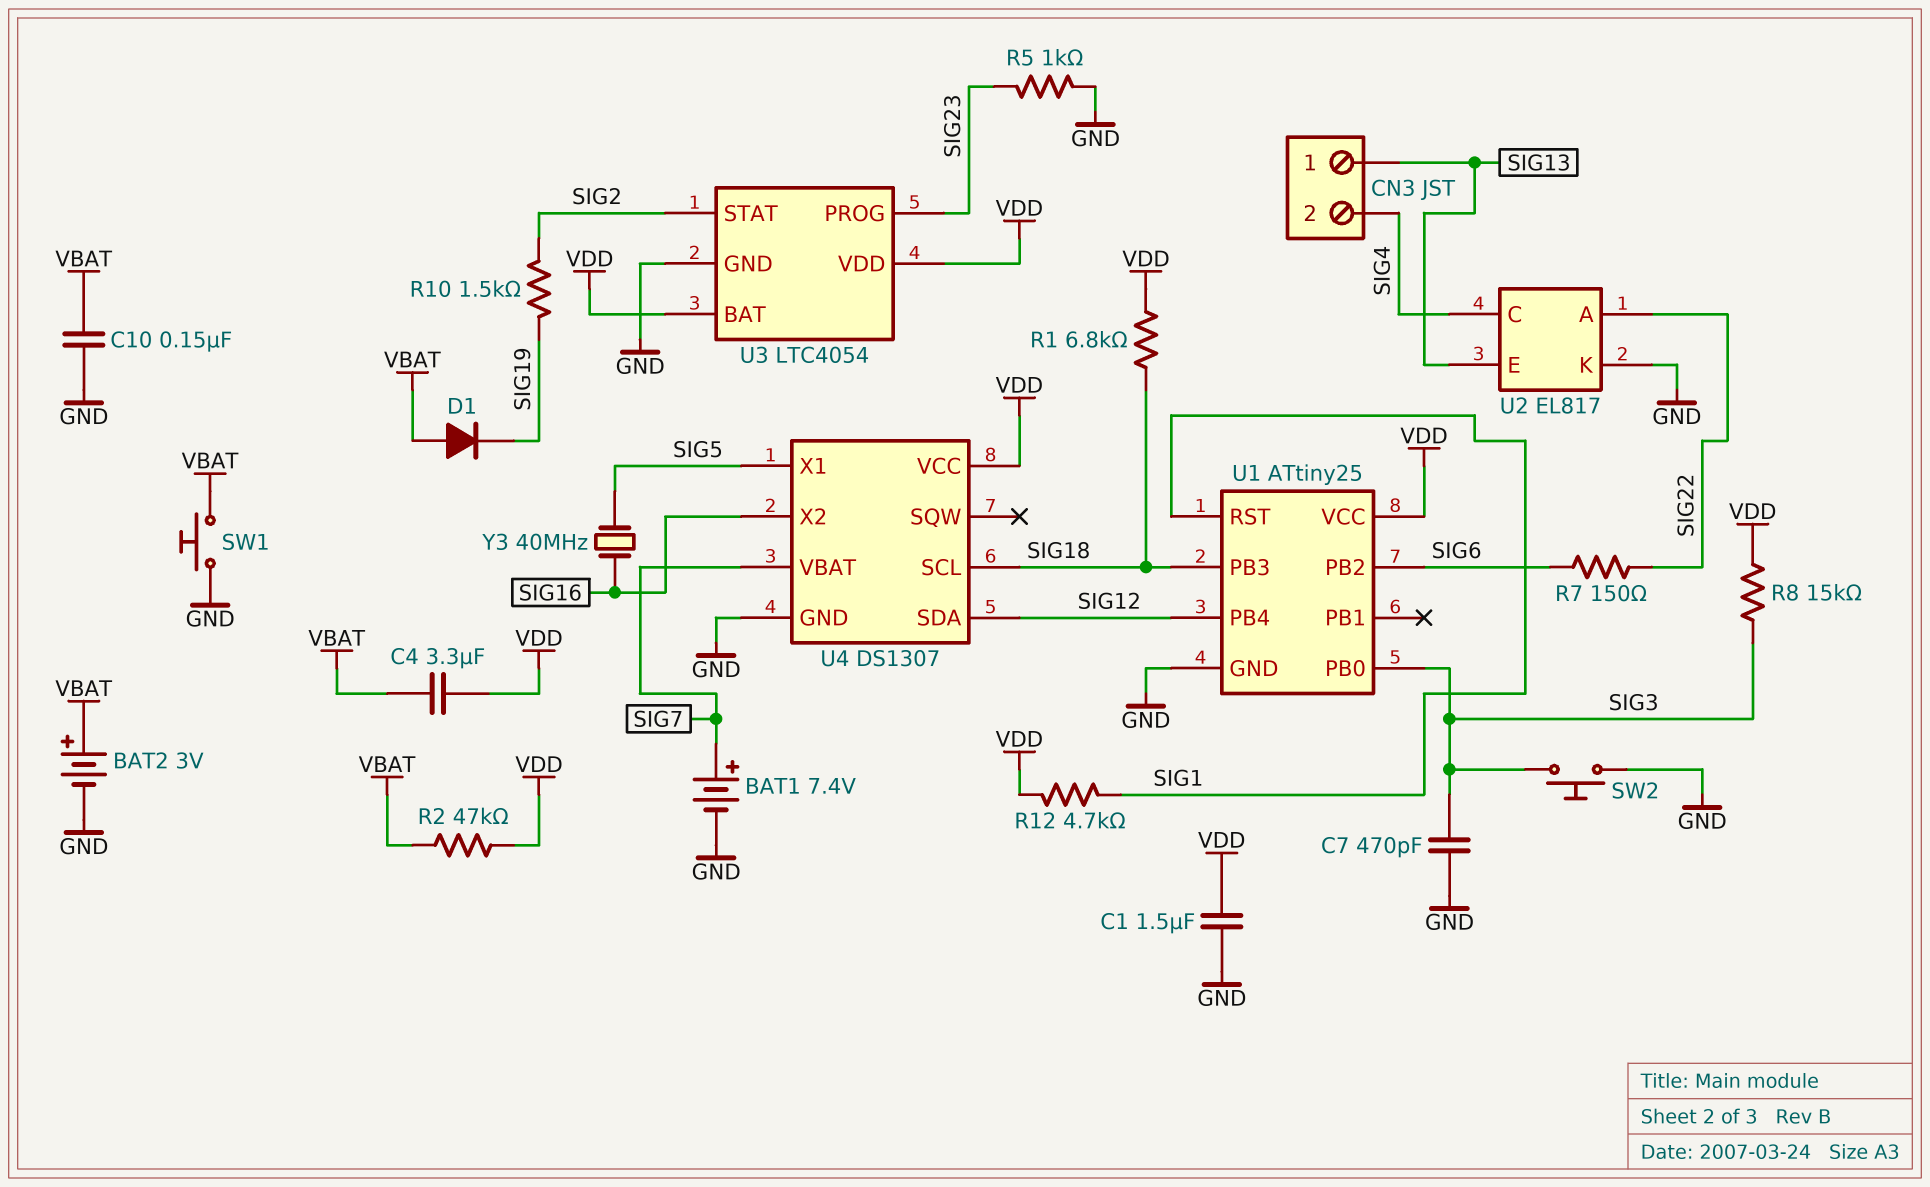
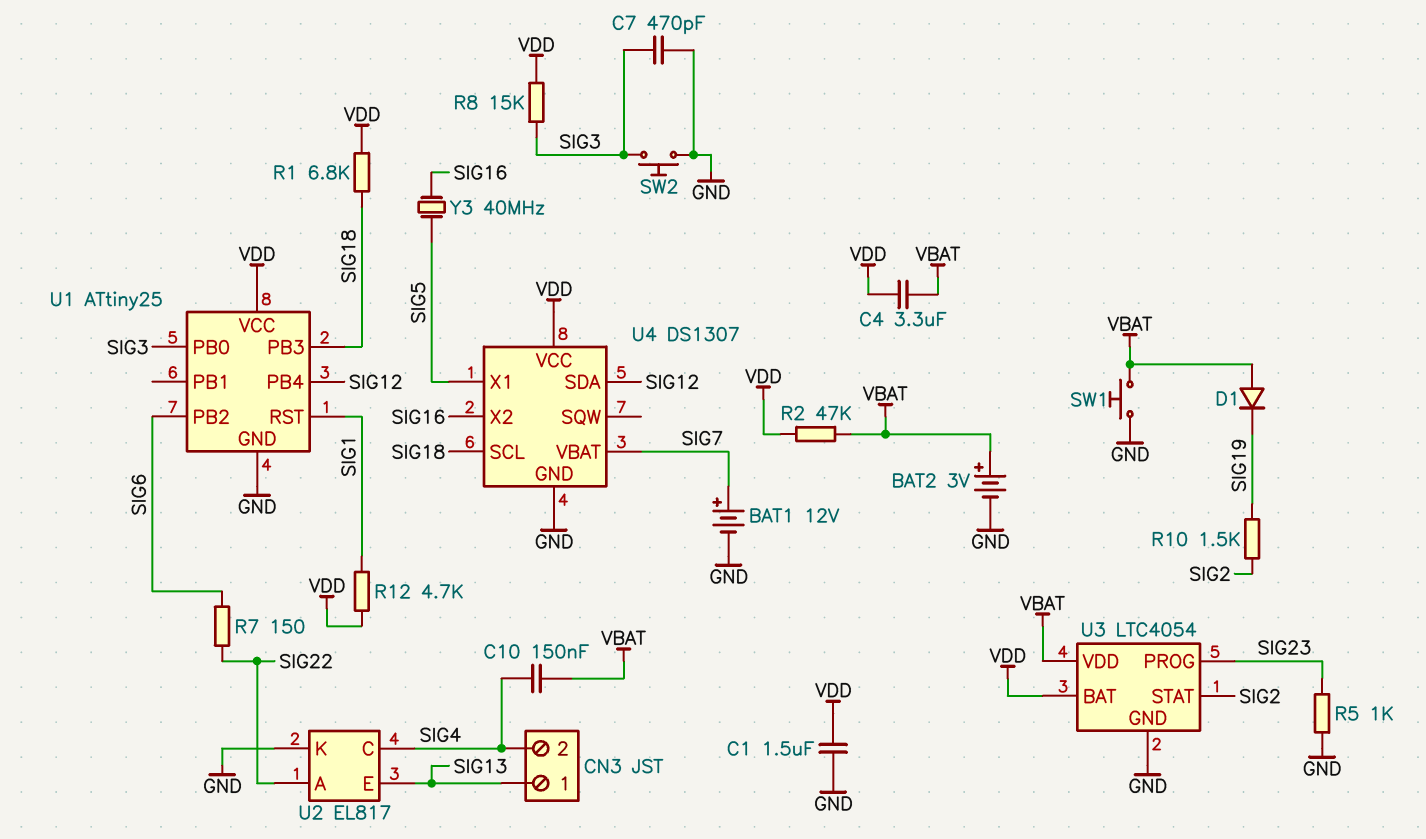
BAT1: 7.4V (plus SIG7, minus GND) -> 12V (plus SIG7, minus GND)
C10: 150nF (GND, VBAT) -> 150nF (SIG4, VBAT)
U3 pin VDD: VDD -> VBAT

